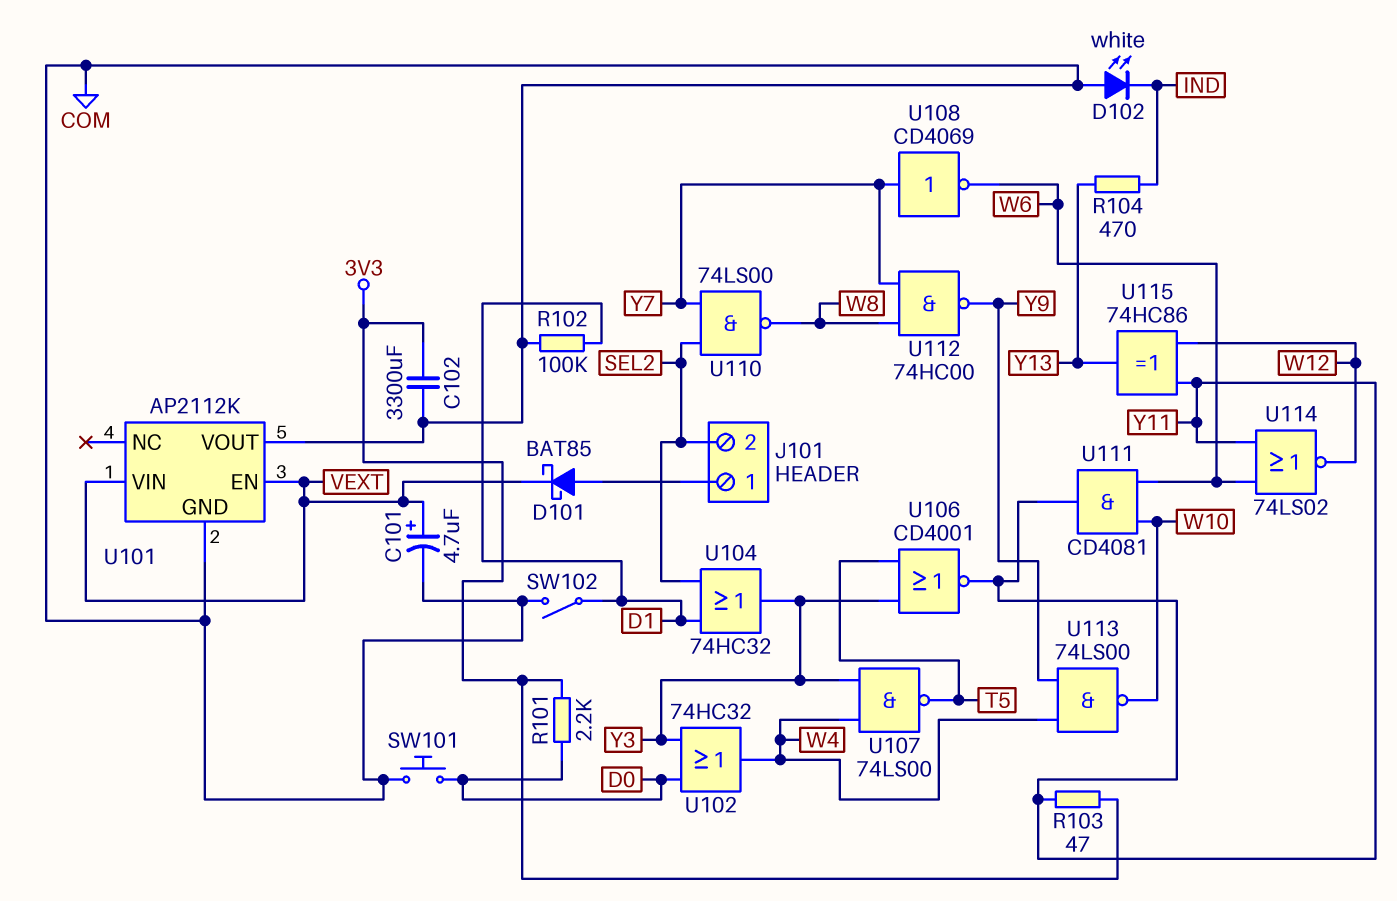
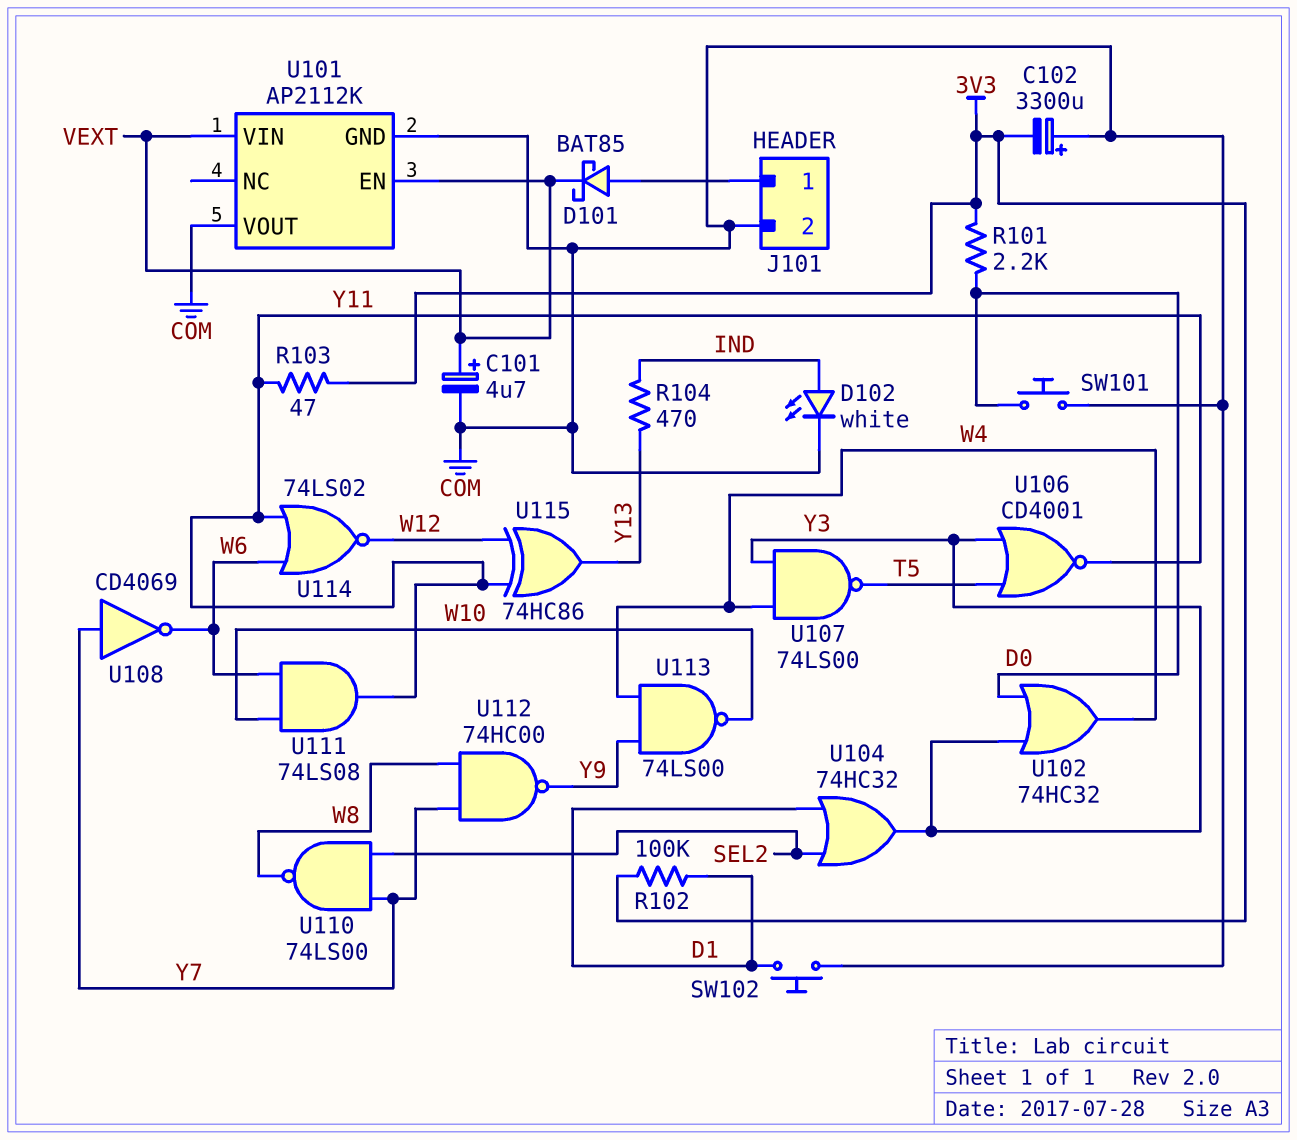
C102: 3300uF (3V3, COM) -> 3300uF (plus COM, minus 3V3)
D102: LED white (A COM, K IND) -> LED white (A IND, K COM)
J101 pin 2: SEL2 -> COM
R102: 100k (COM, D1) -> 100k (3V3, D1)
SW102: switch (COM, D1) -> button (COM, D1)
U111: AND CD4081 (in W6, in W10, out Y11) -> AND 74LS08 (in W6, in W10, out Y11)

